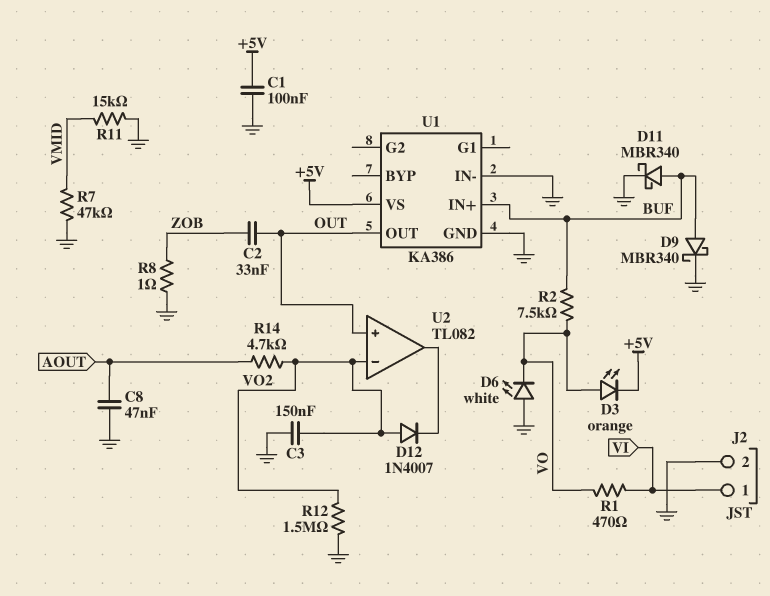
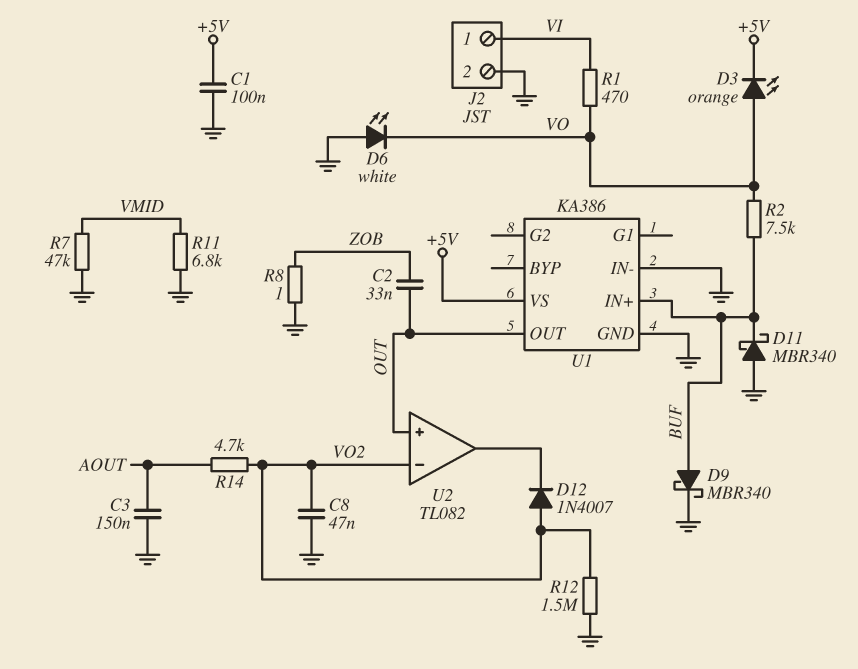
C3: 150nF (GND, VO2) -> 150nF (AOUT, GND)
C8: 47nF (AOUT, GND) -> 47nF (GND, VO2)
D11: schottky MBR340 (A BUF, K GND) -> schottky MBR340 (A GND, K BUF)
R11: 15k (GND, VMID) -> 6.8k (GND, VMID)

